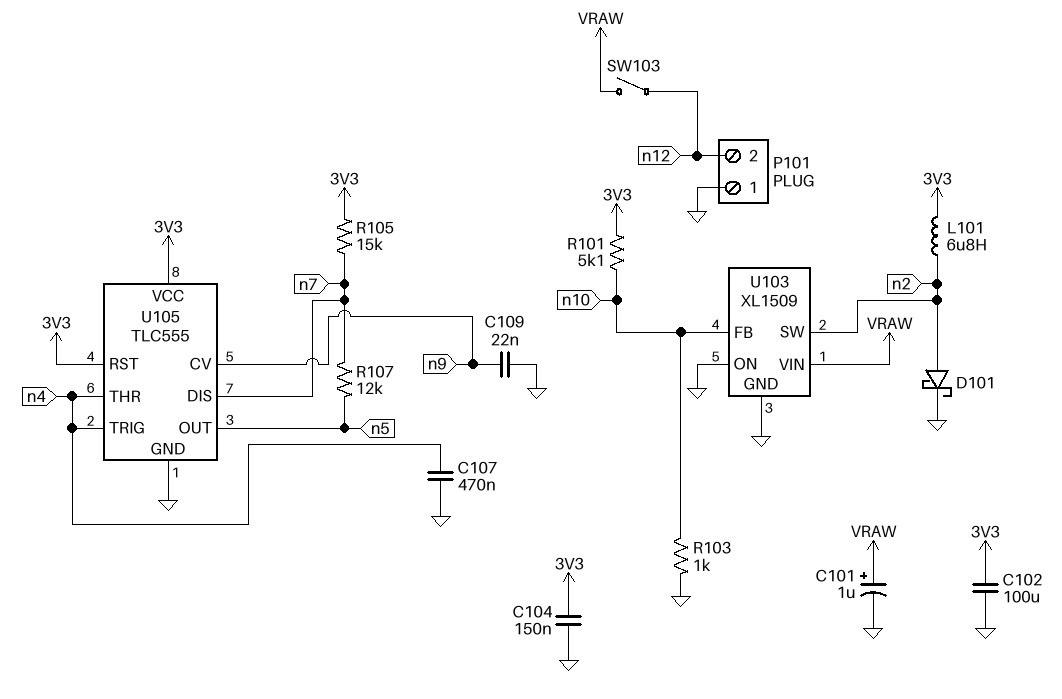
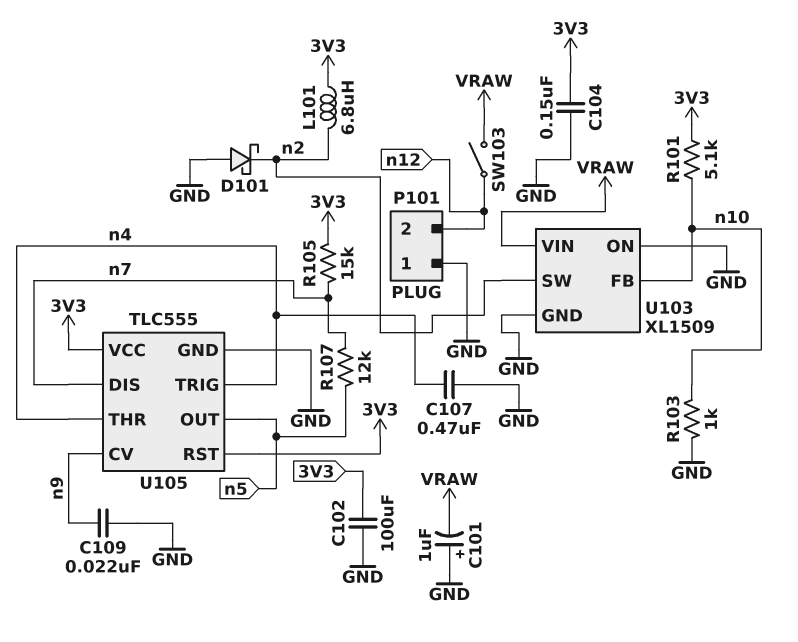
C101: 1uF (plus VRAW, minus GND) -> 1uF (plus GND, minus VRAW)
D101: schottky (A n2, K GND) -> schottky (A GND, K n2)

